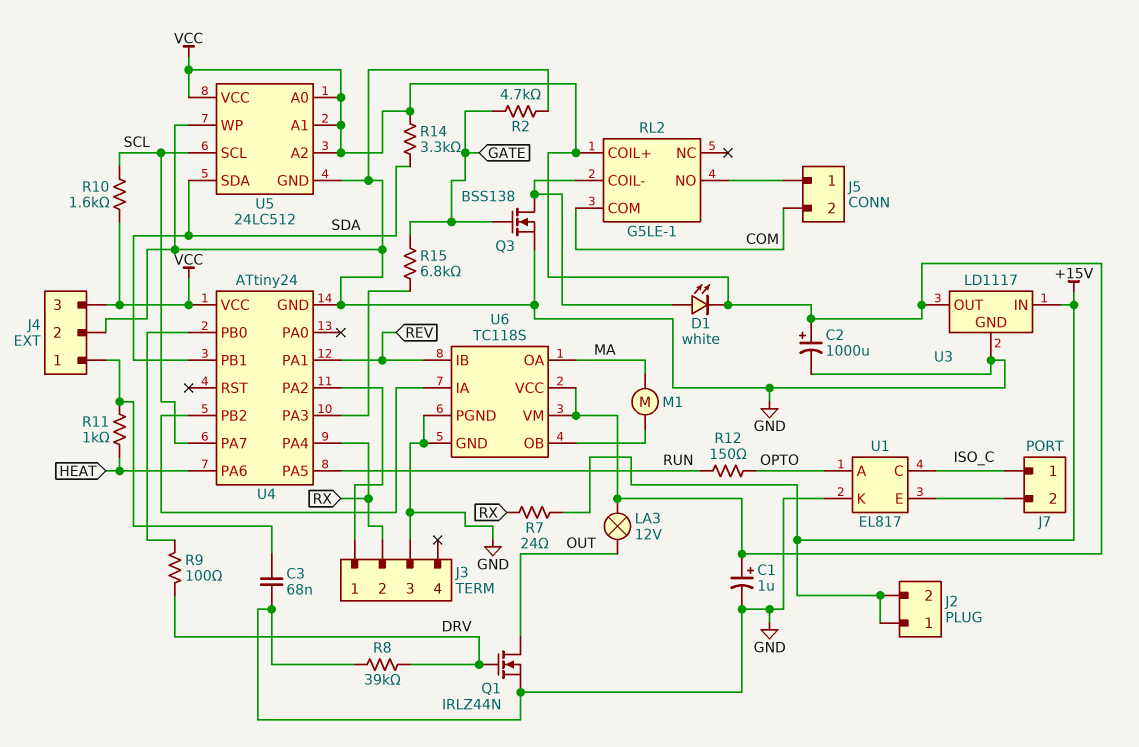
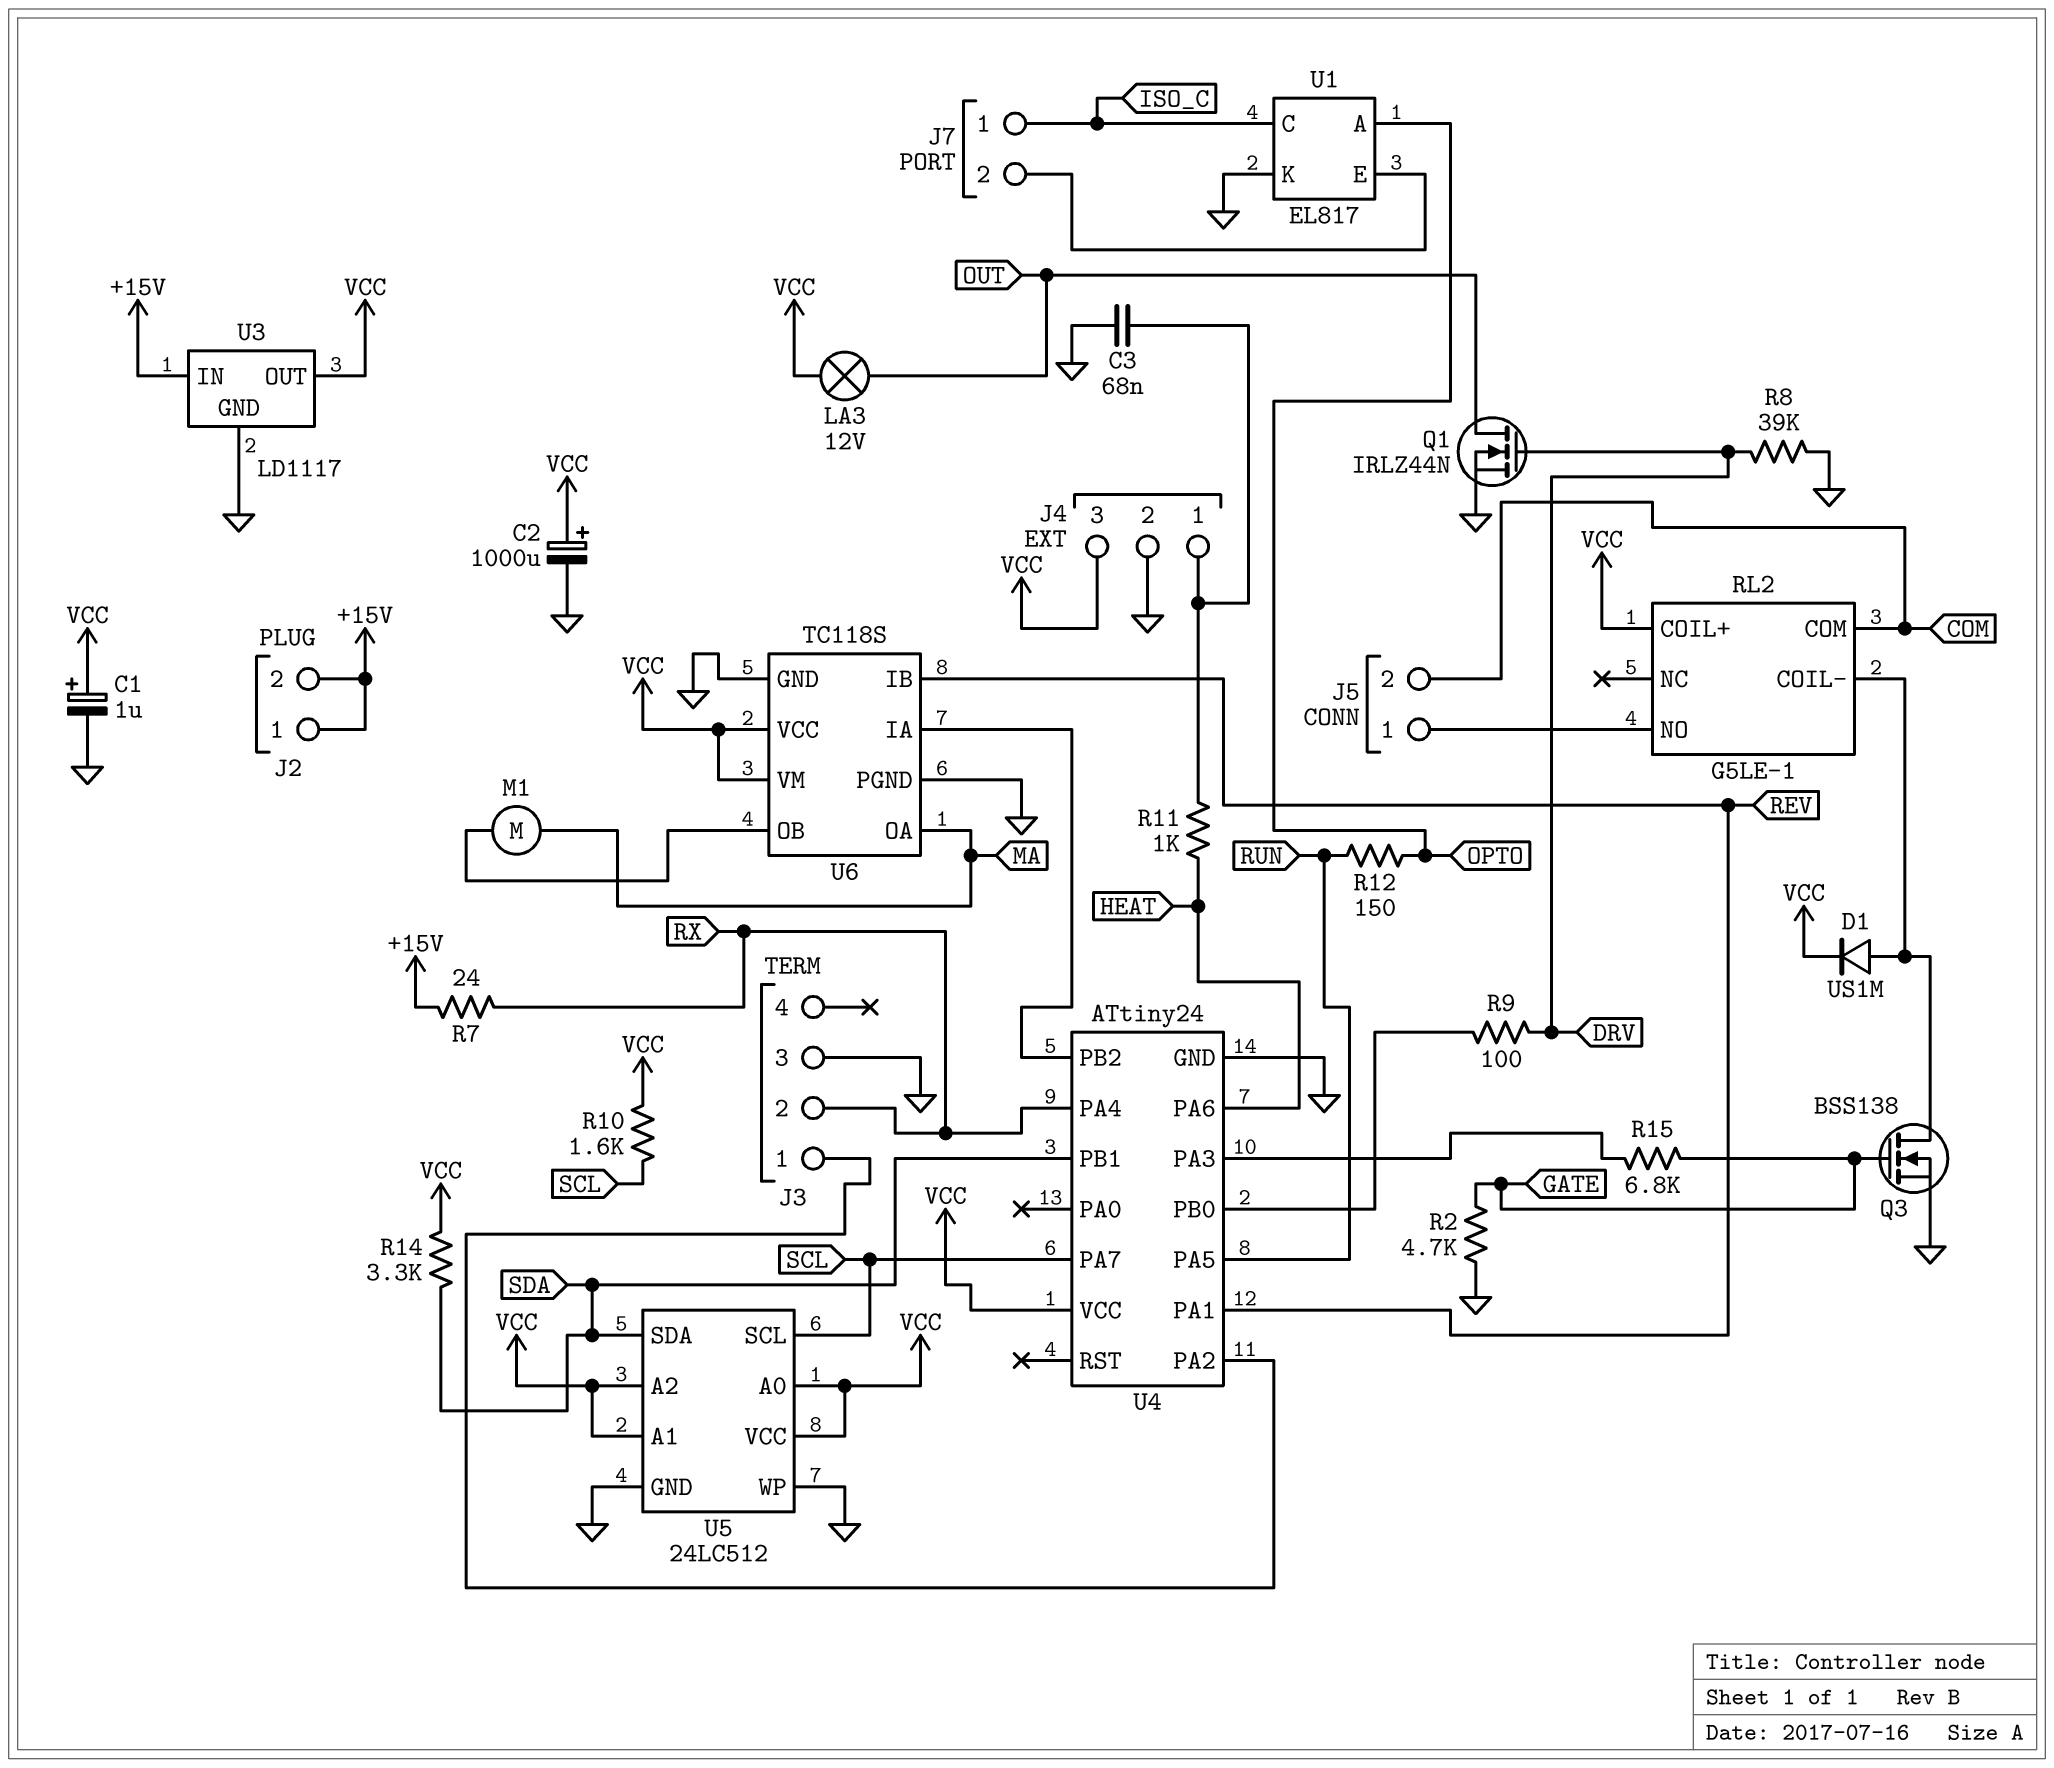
D1: LED white (A RL2/COIL-, K VCC) -> diode US1M (A RL2/COIL-, K VCC)

